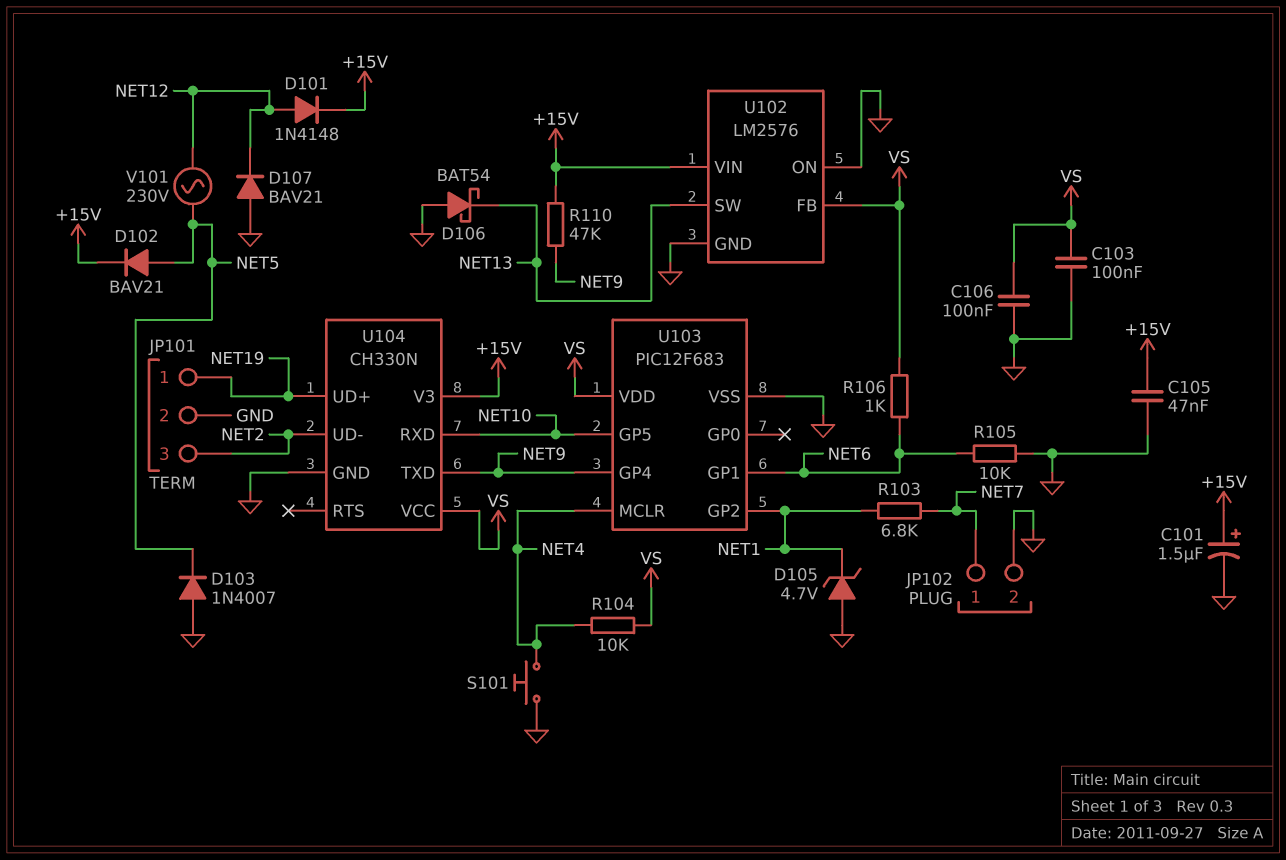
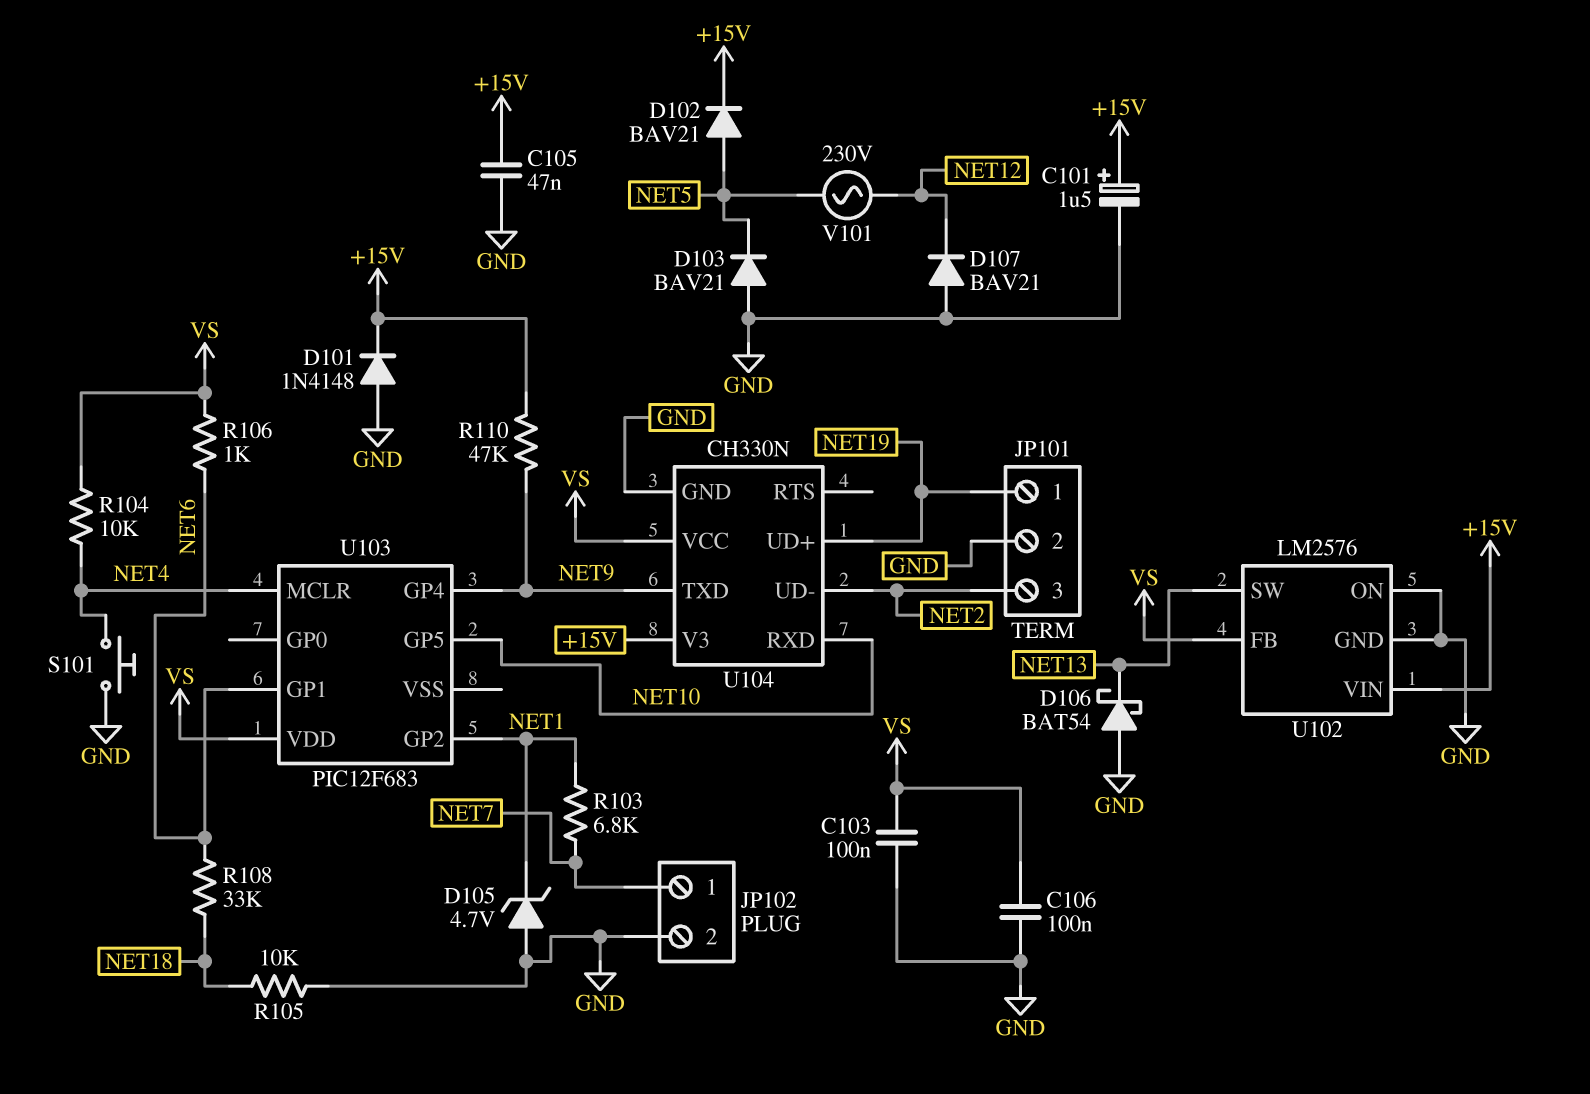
D101: diode 1N4148 (A NET12, K +15V) -> diode 1N4148 (A GND, K +15V)
D103: diode 1N4007 (A GND, K NET5) -> diode BAV21 (A GND, K NET5)
R105: 10k (GND, NET6) -> 10k (GND, NET18)
R108: none -> 33k (NET6, NET18)
U103 pin VSS: GND -> none

